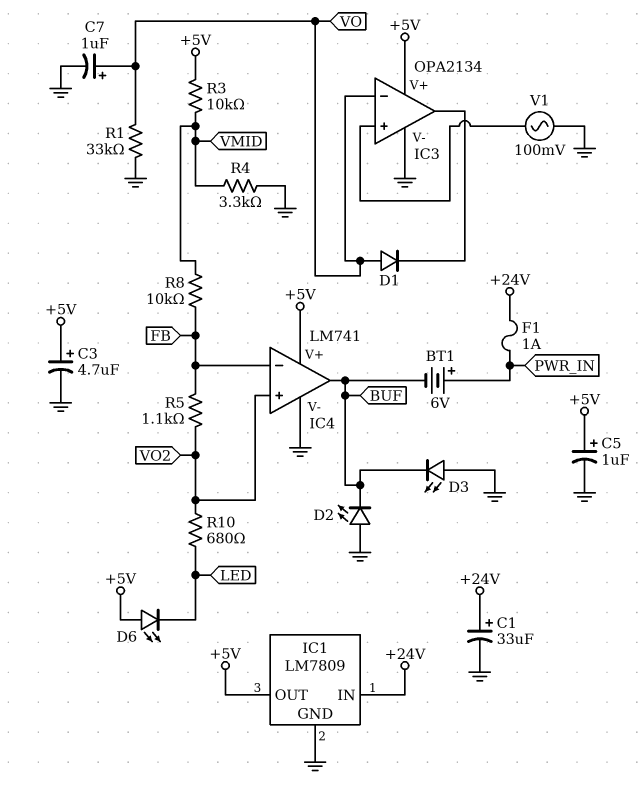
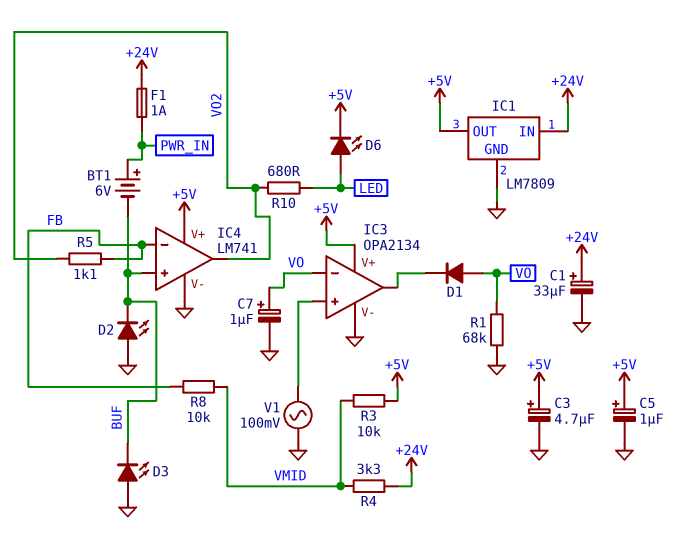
D6: LED (A +5V, K LED) -> LED (A LED, K +5V)
IC4 pin in+: VO2 -> BUF
IC4 pin out: BUF -> VO2
R1: 33k (GND, VO) -> 68k (GND, VO)
R4: 3.3k (GND, VMID) -> 3.3k (+24V, VMID)

